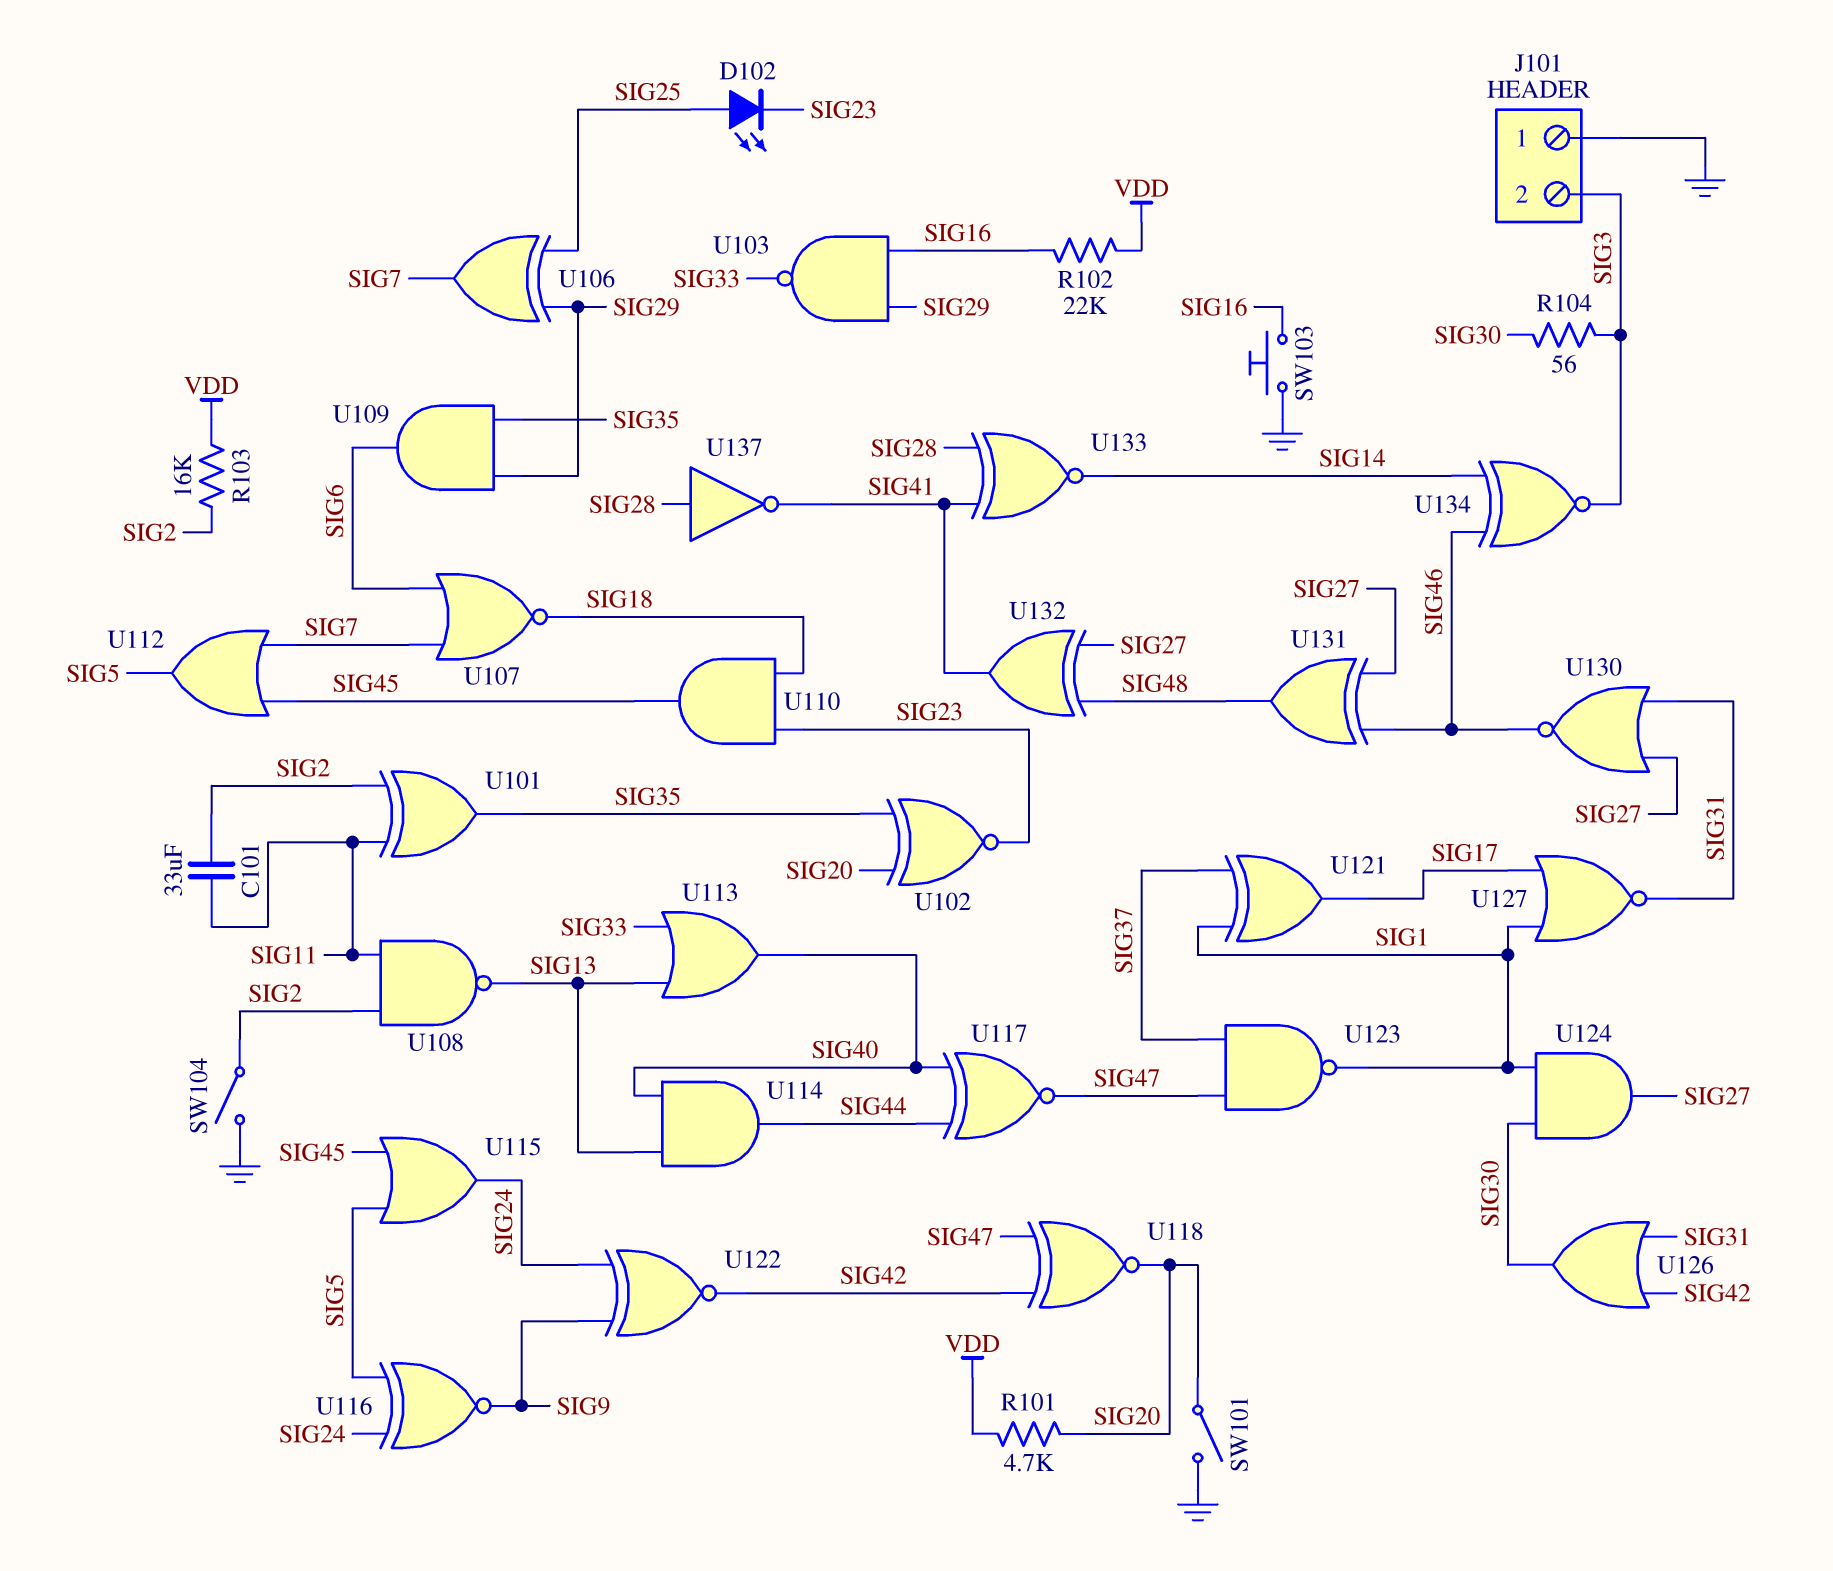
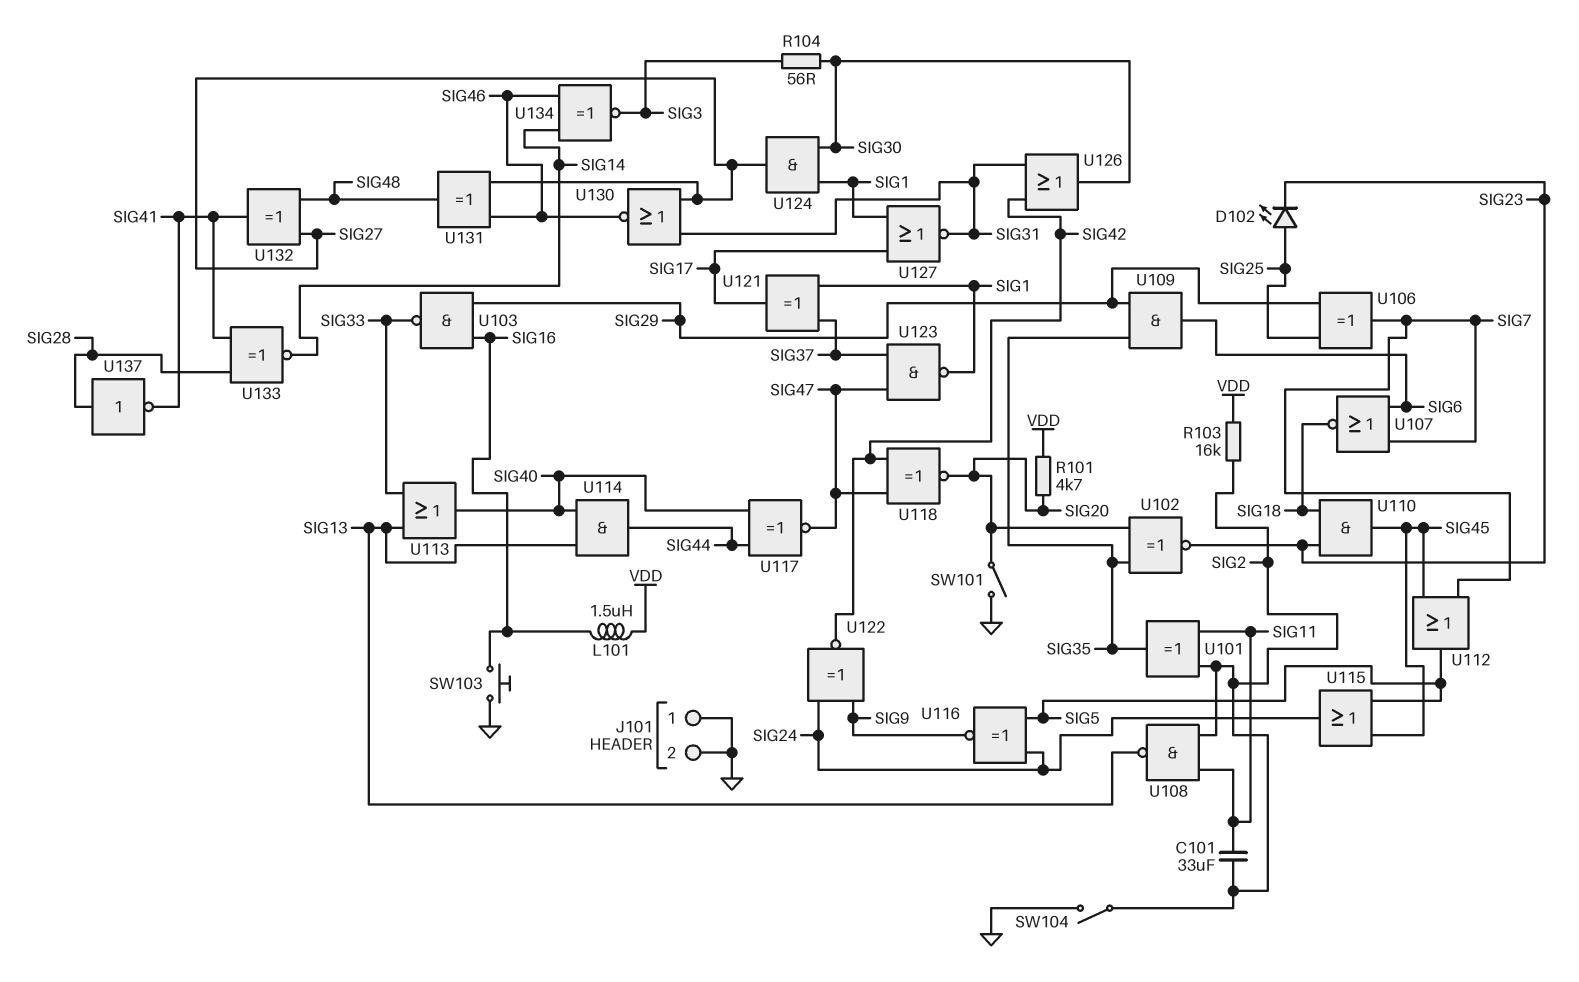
J101 pin 2: SIG3 -> GND
L101: none -> 1.5uH (SIG16, VDD)
R102: 22k (SIG16, VDD) -> none

